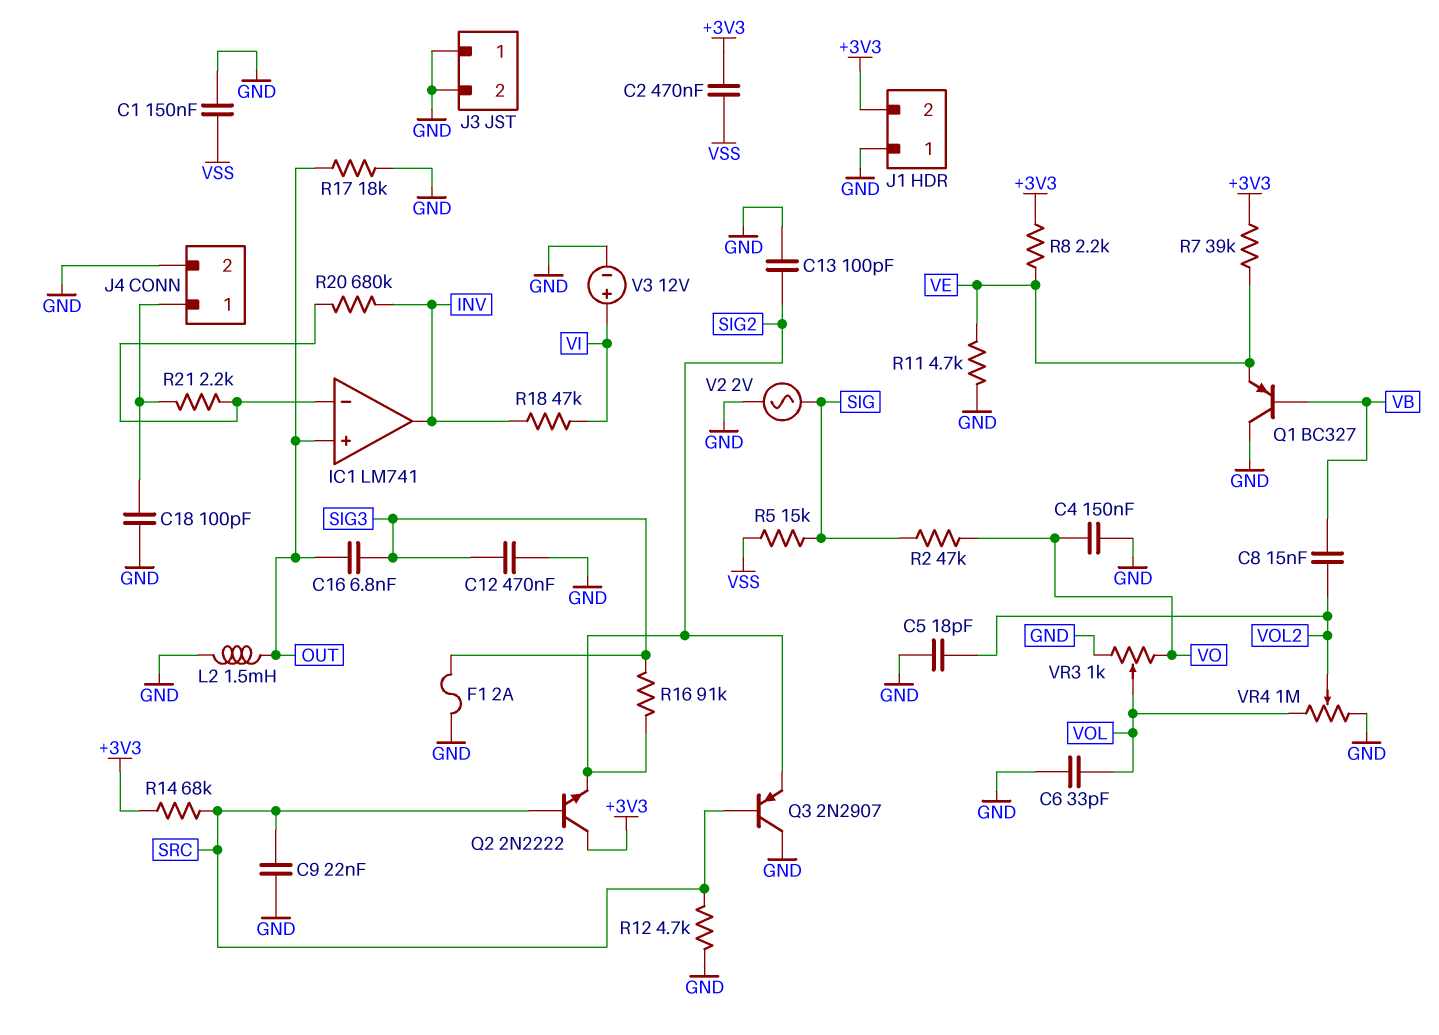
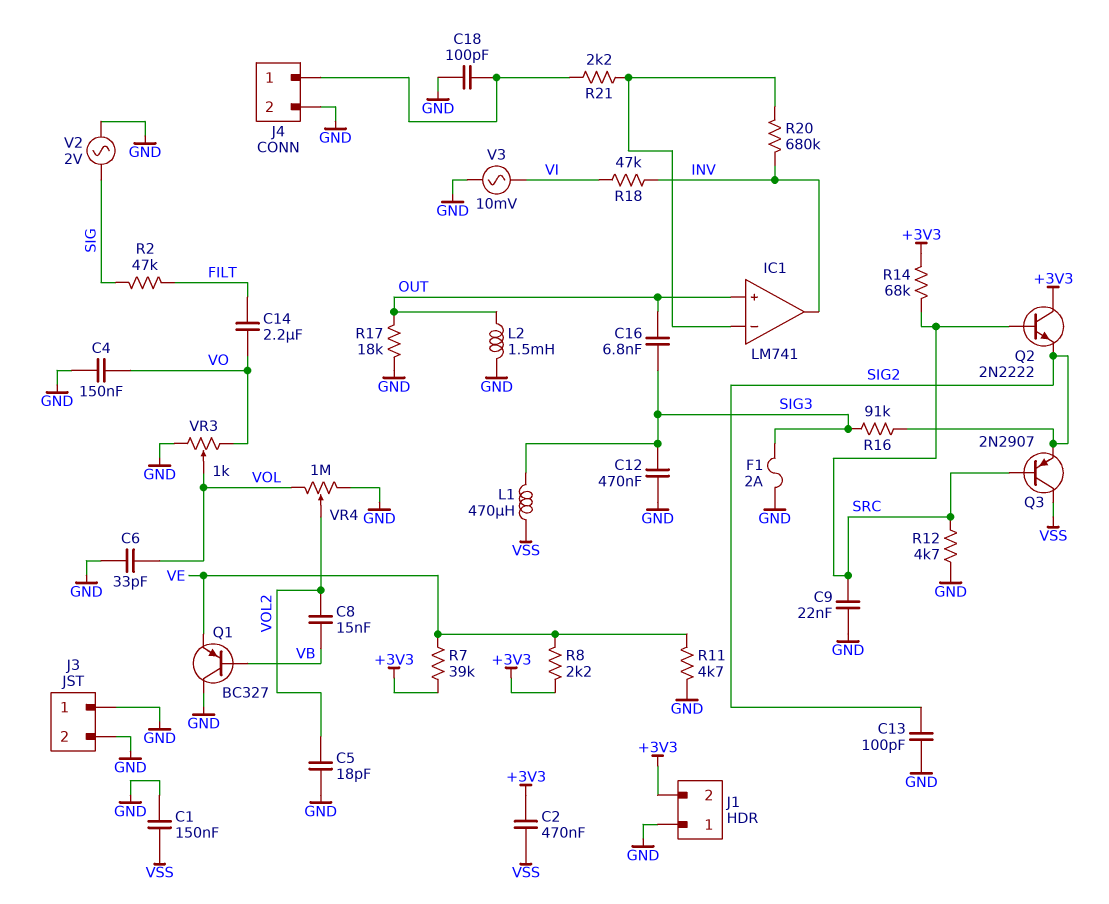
C14: none -> 2.2uF (FILT, VO)
L1: none -> 470uH (SIG3, VSS)
Q3: PNP 2N2907 (B SRC, C GND, E SIG2) -> PNP 2N2907 (B SRC, C VSS, E SIG2)
R2: 47k (SIG, VO) -> 47k (FILT, SIG)
R5: 15k (SIG, VSS) -> none
V3: 12V (plus VI, minus GND) -> AC 10mV (GND, VI)

